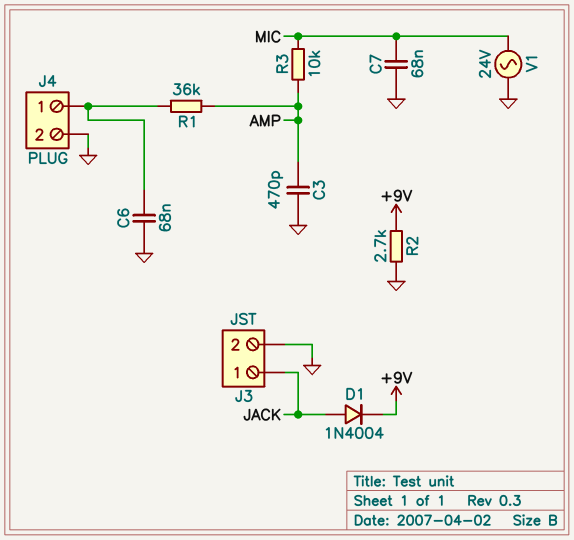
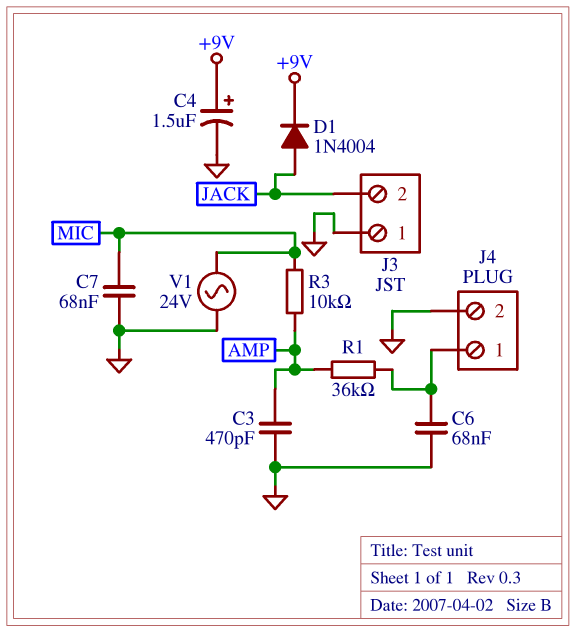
C4: none -> 1.5uF (plus +9V, minus GND)
J3 pin 1: JACK -> GND
J3 pin 2: GND -> JACK
R2: 2.7k (+9V, GND) -> none

